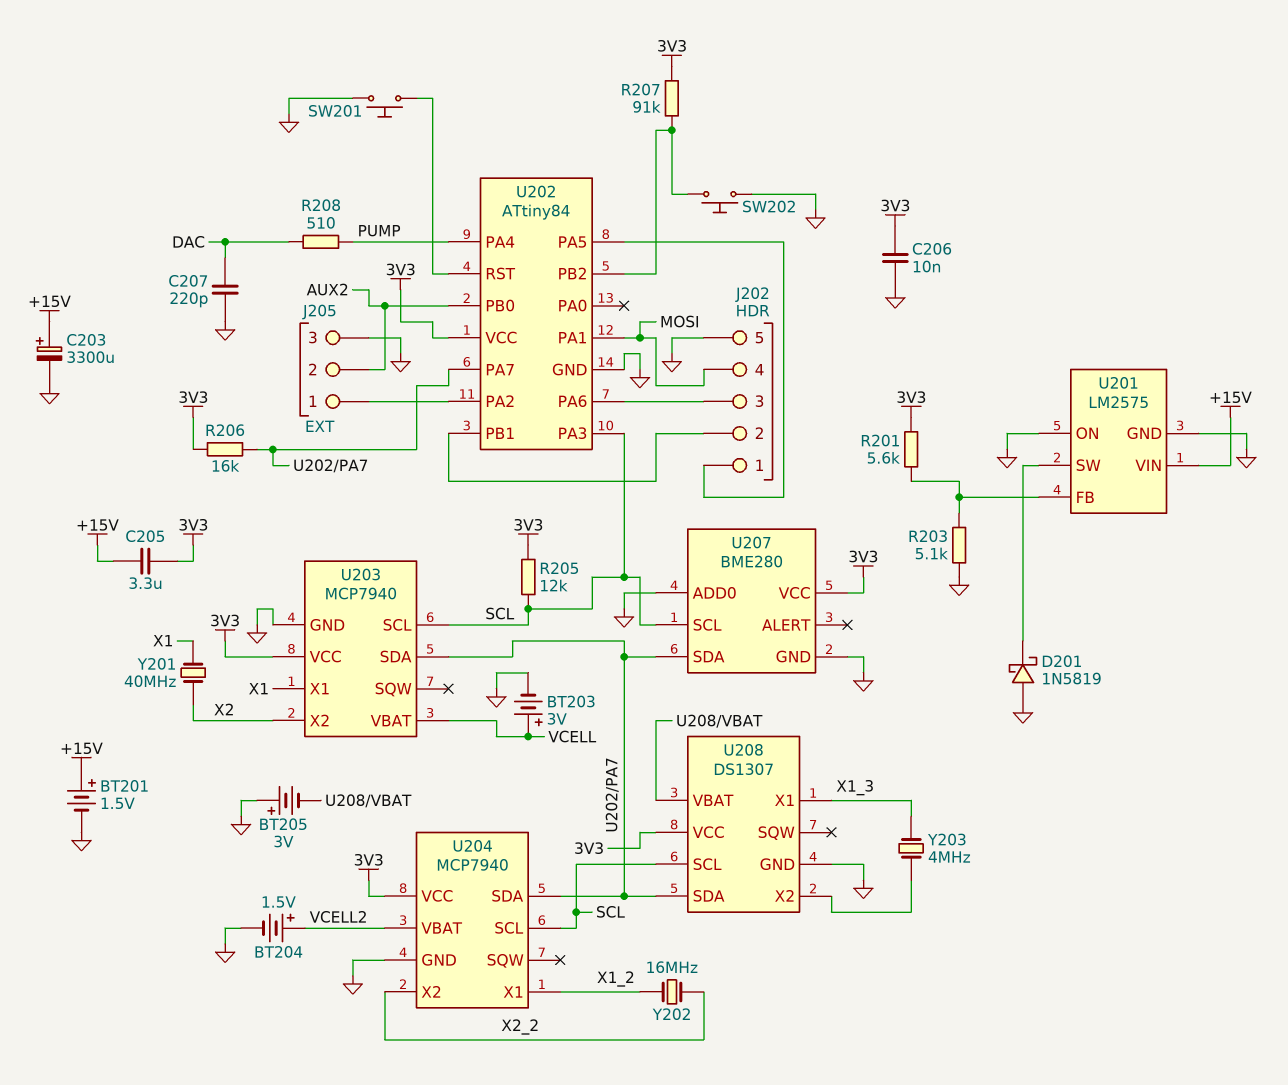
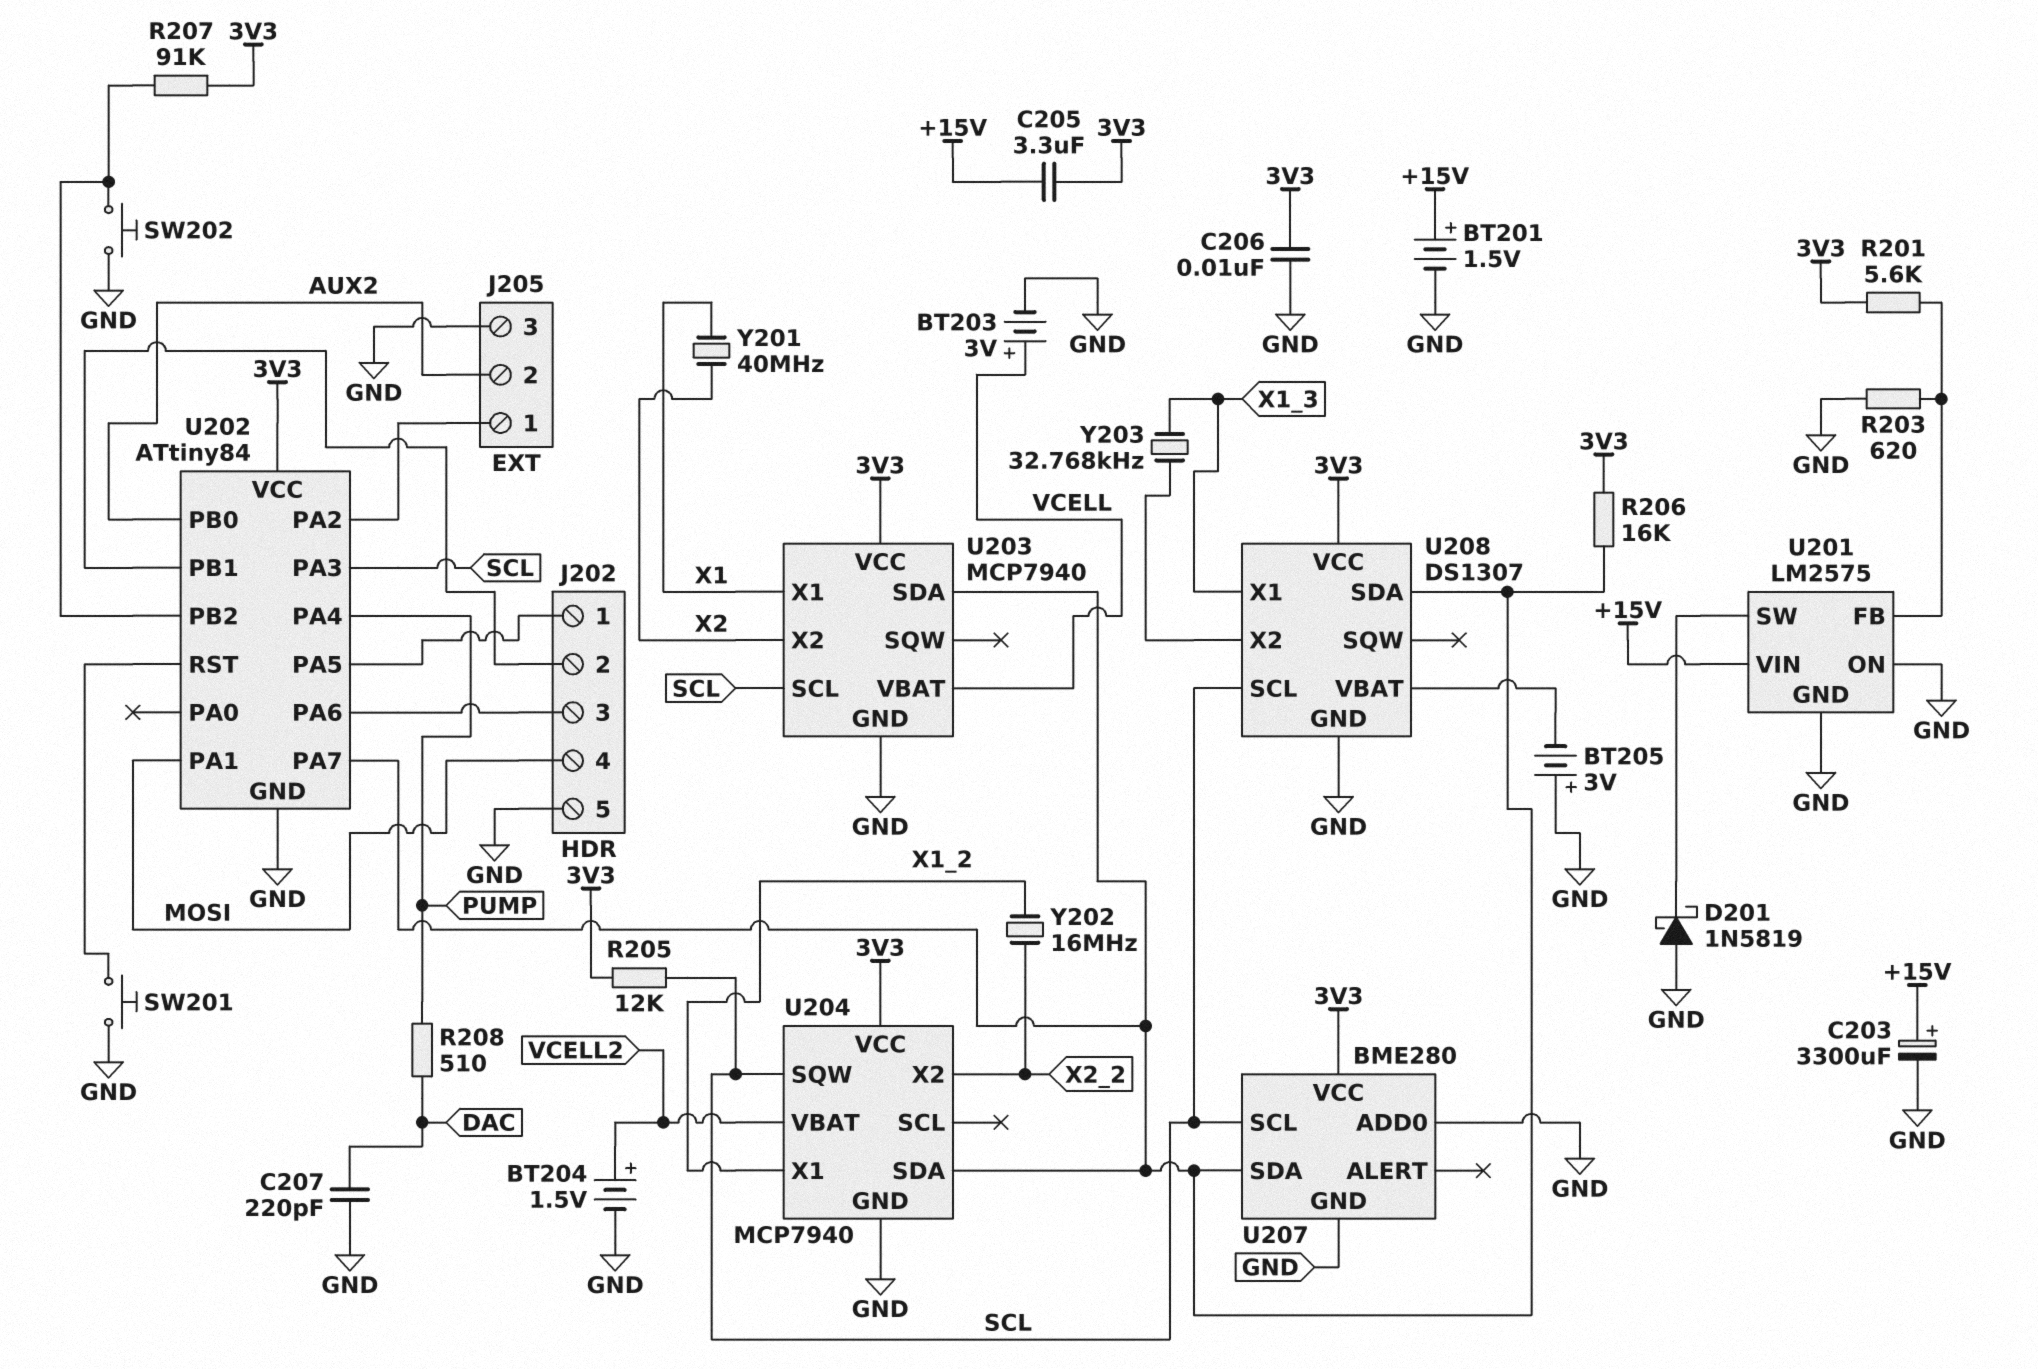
R203: 5.1k (GND, U201/FB) -> 620 (GND, U201/FB)
U204 pin SCL: SCL -> none
U204 pin SQW: none -> SCL
Y203: 4MHz (U208/X2, X1_3) -> 32.768kHz (U208/X2, X1_3)

